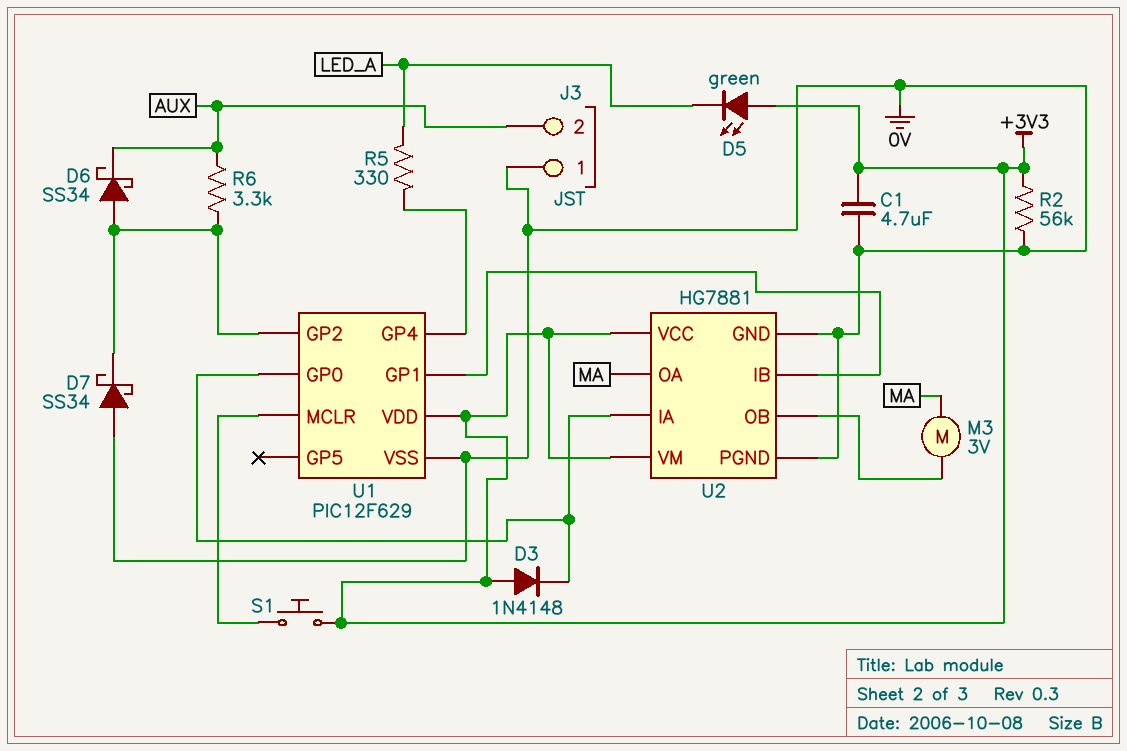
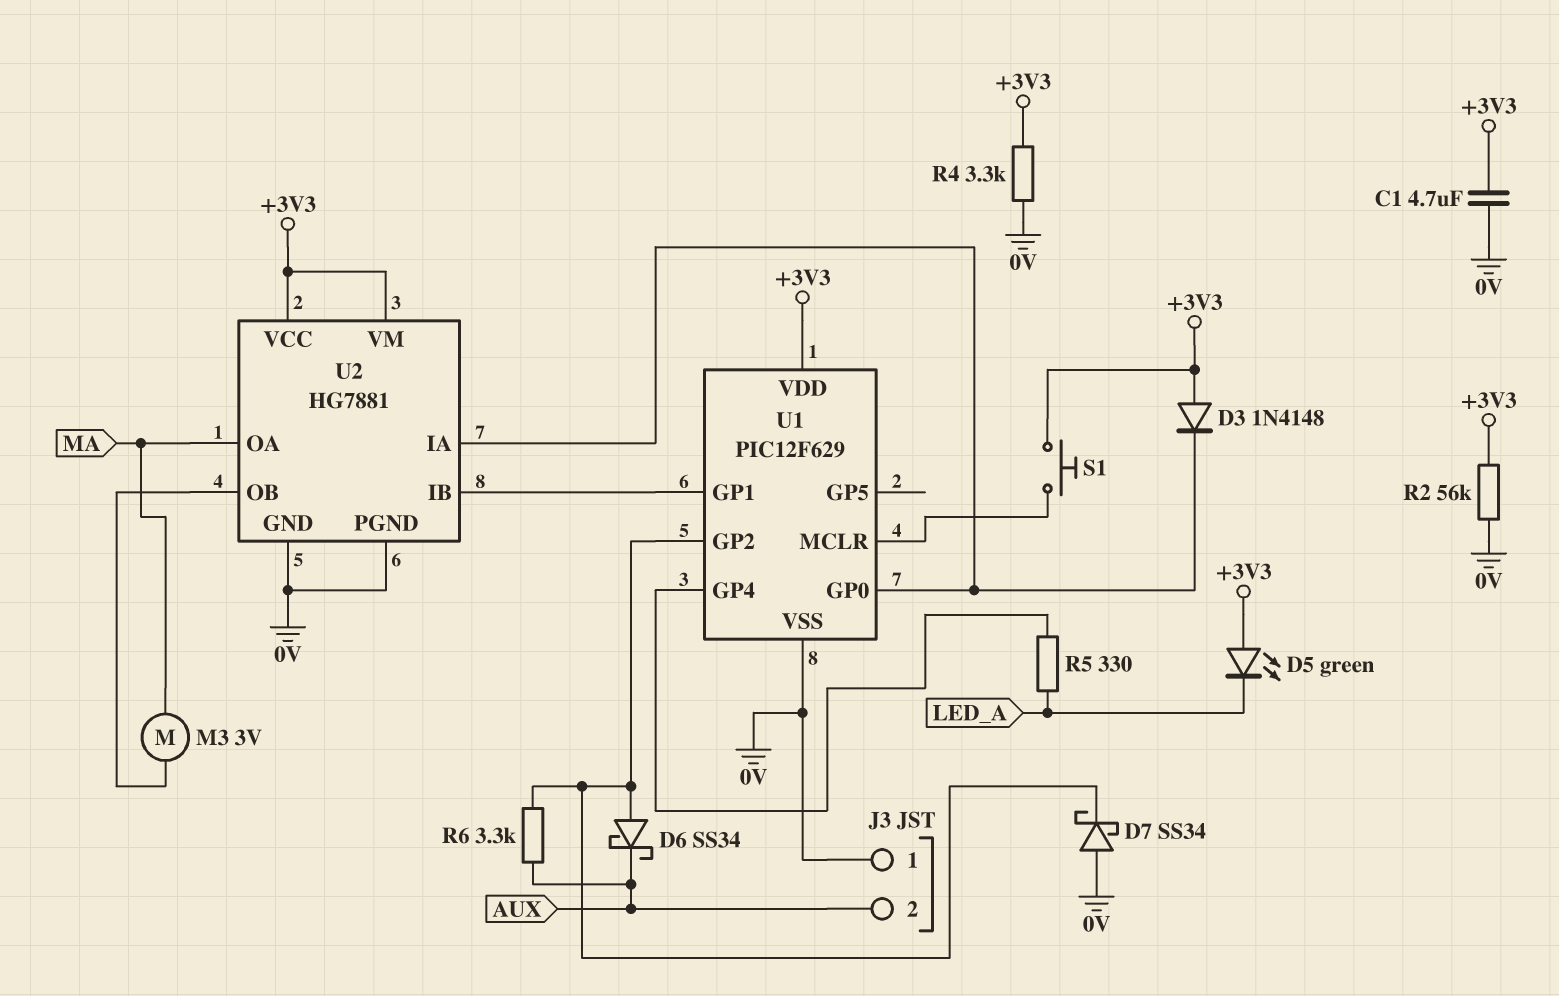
R4: none -> 3.3k (+3V3, 0V)

